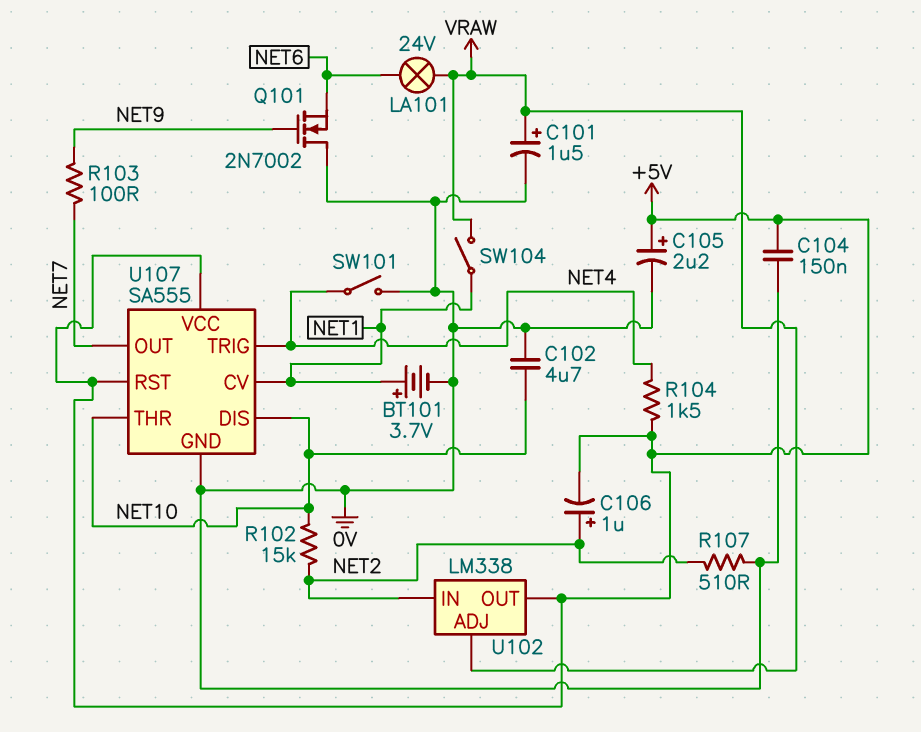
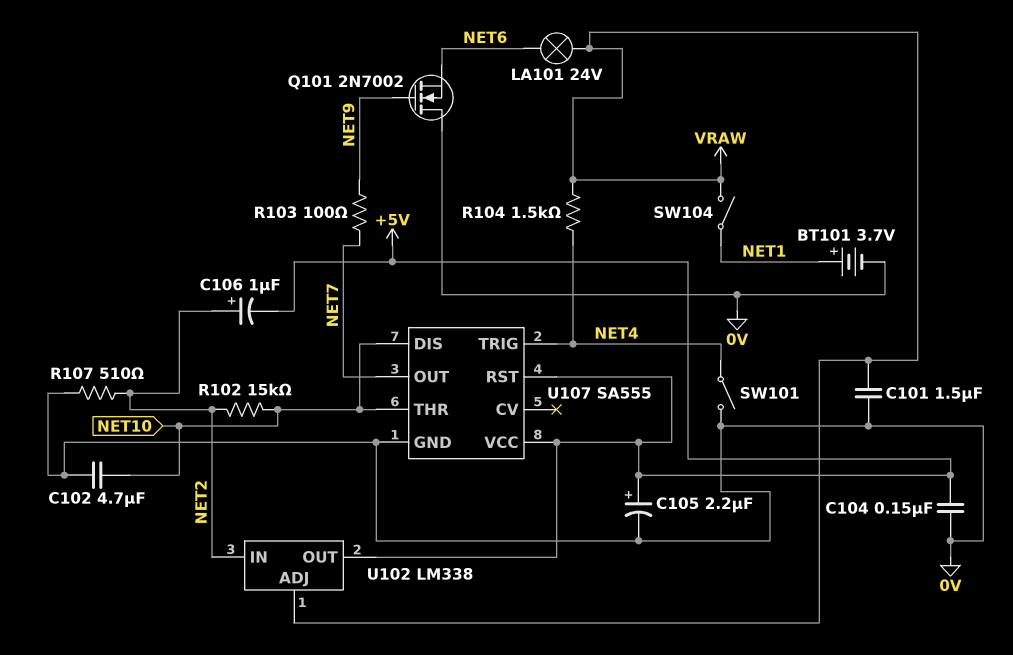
C101: 1.5uF (plus VRAW, minus 0V) -> 1.5uF (0V, VRAW)
R104: 1.5k (+5V, NET4) -> 1.5k (NET4, VRAW)
U107 pin CV: NET1 -> none

